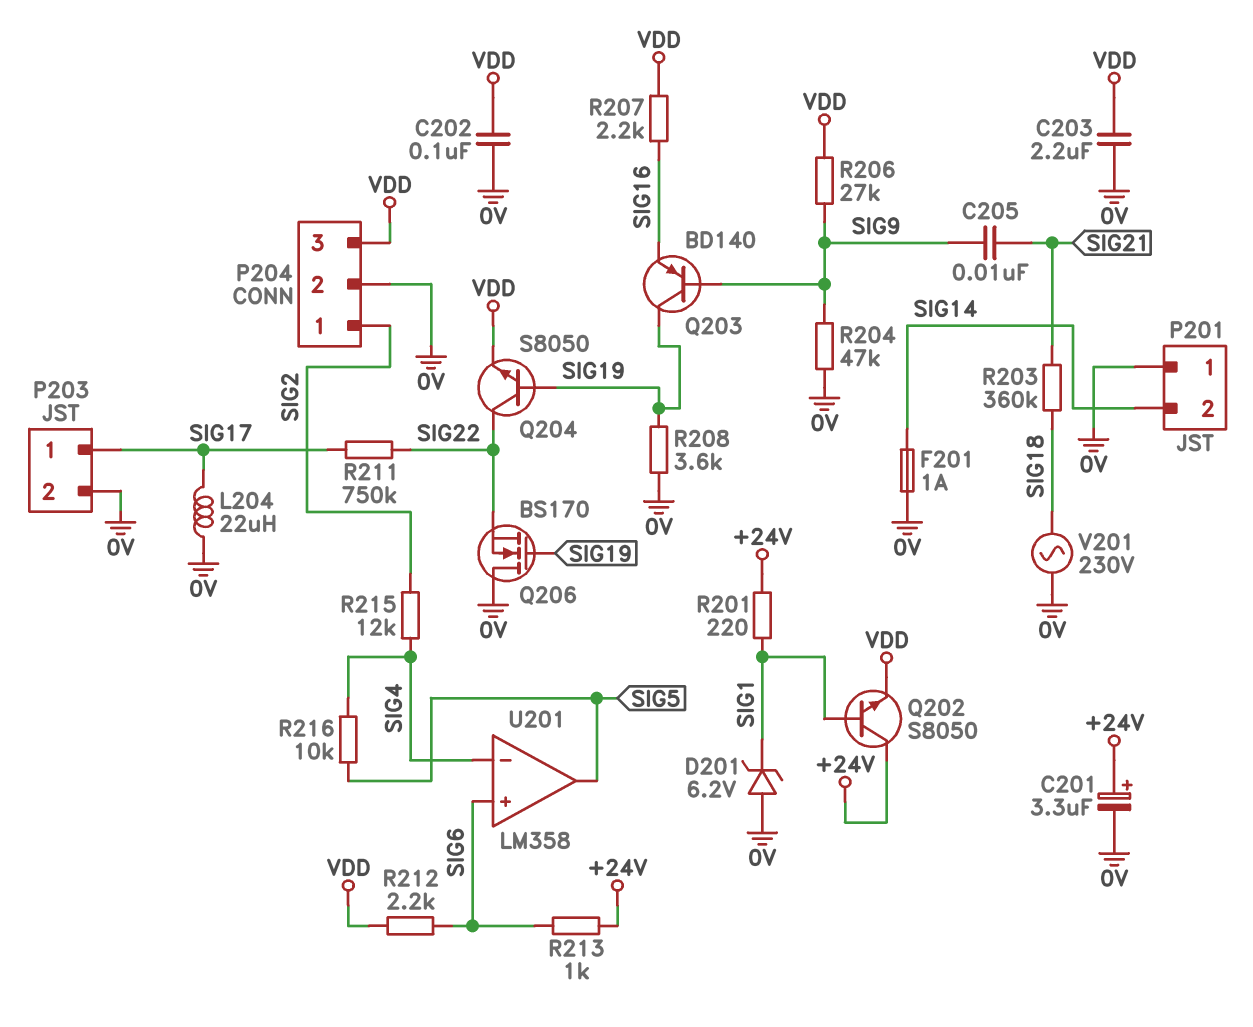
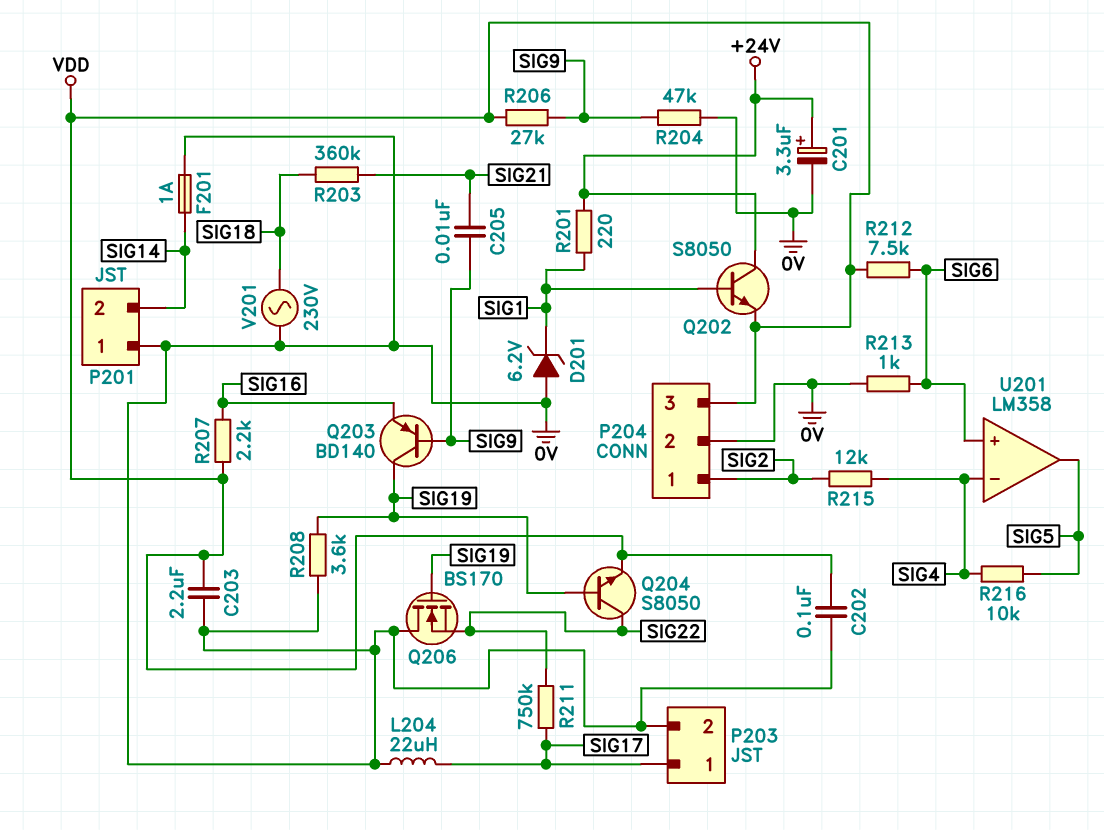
R212: 2.2k (SIG6, VDD) -> 7.5k (SIG6, VDD)
R213: 1k (+24V, SIG6) -> 1k (0V, SIG6)

